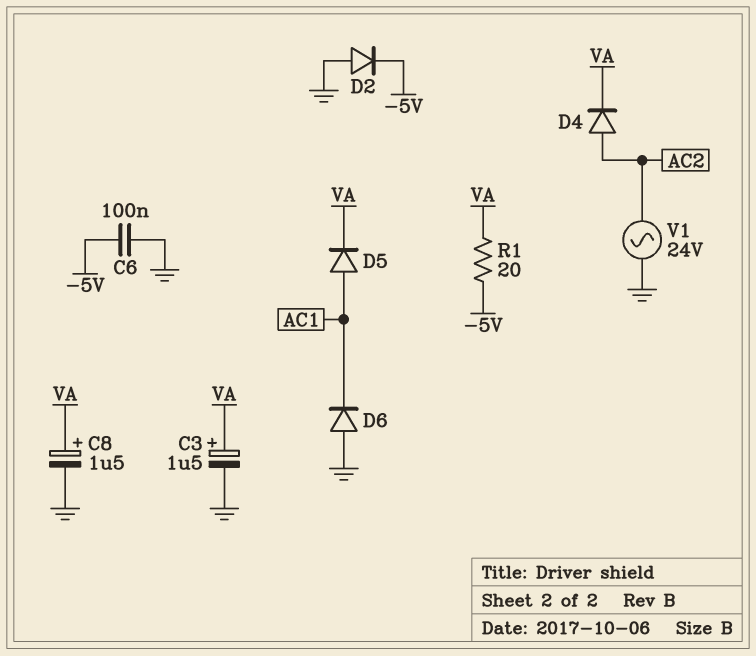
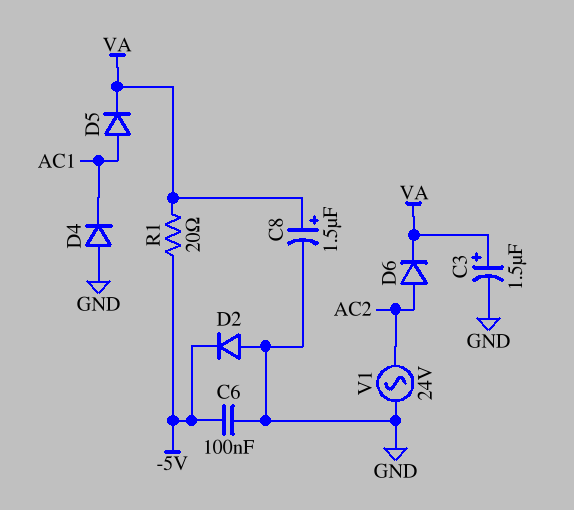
D4: diode (A AC2, K VA) -> diode (A GND, K AC1)
D6: diode (A GND, K AC1) -> diode (A AC2, K VA)

